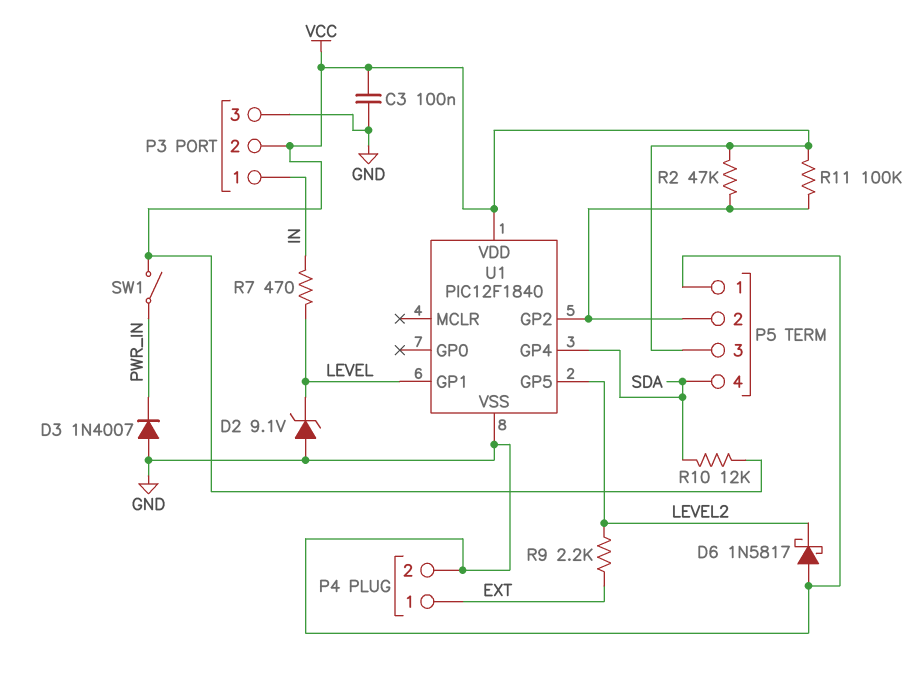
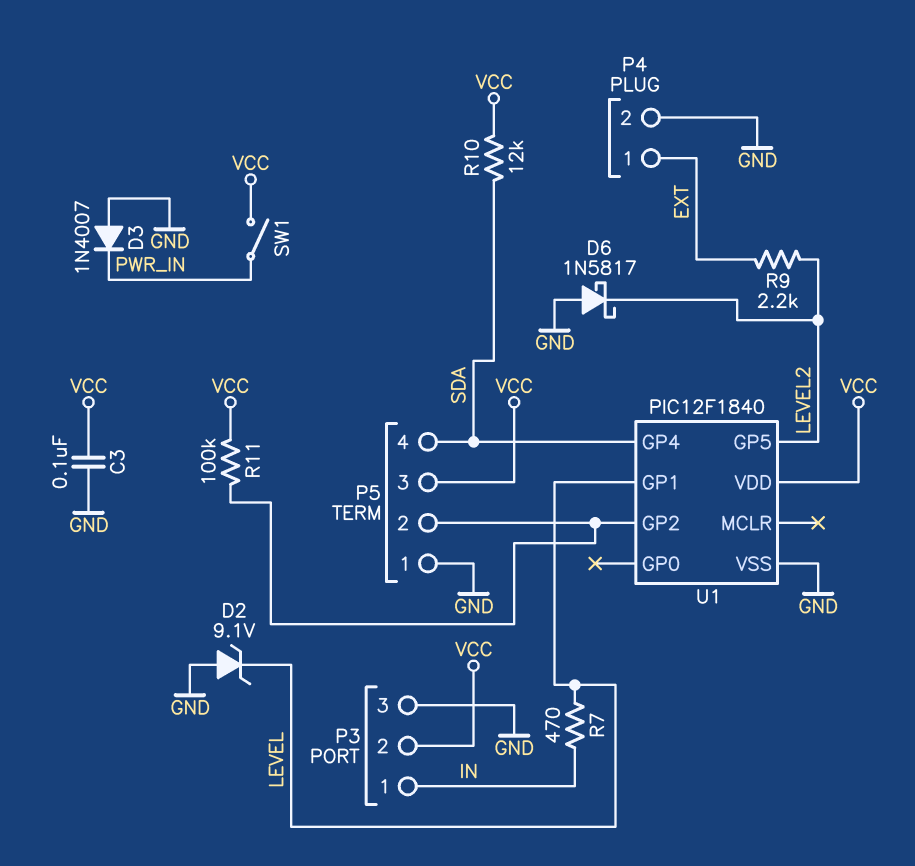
R2: 47k (P5/2, VCC) -> none

